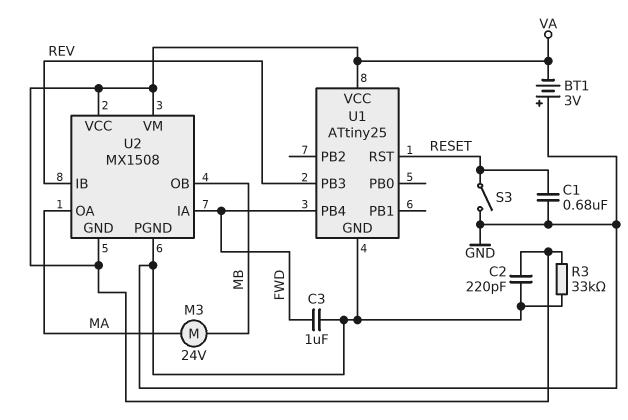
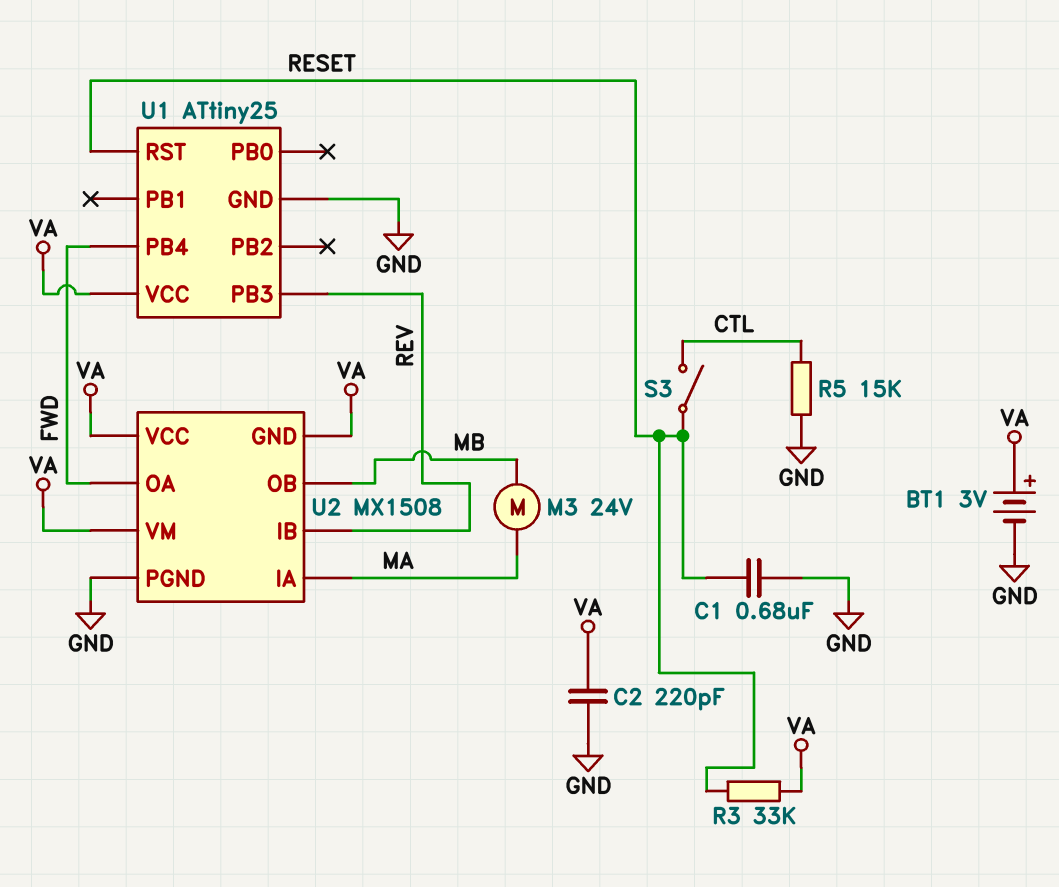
BT1: 3V (plus GND, minus VA) -> 3V (plus VA, minus GND)
C3: 1uF (FWD, GND) -> none
R3: 33k (GND, VA) -> 33k (RESET, VA)
R5: none -> 15k (CTL, GND)
S3: switch (GND, RESET) -> switch (CTL, RESET)
U2 pin IA: FWD -> MA
U2 pin OA: MA -> FWD

